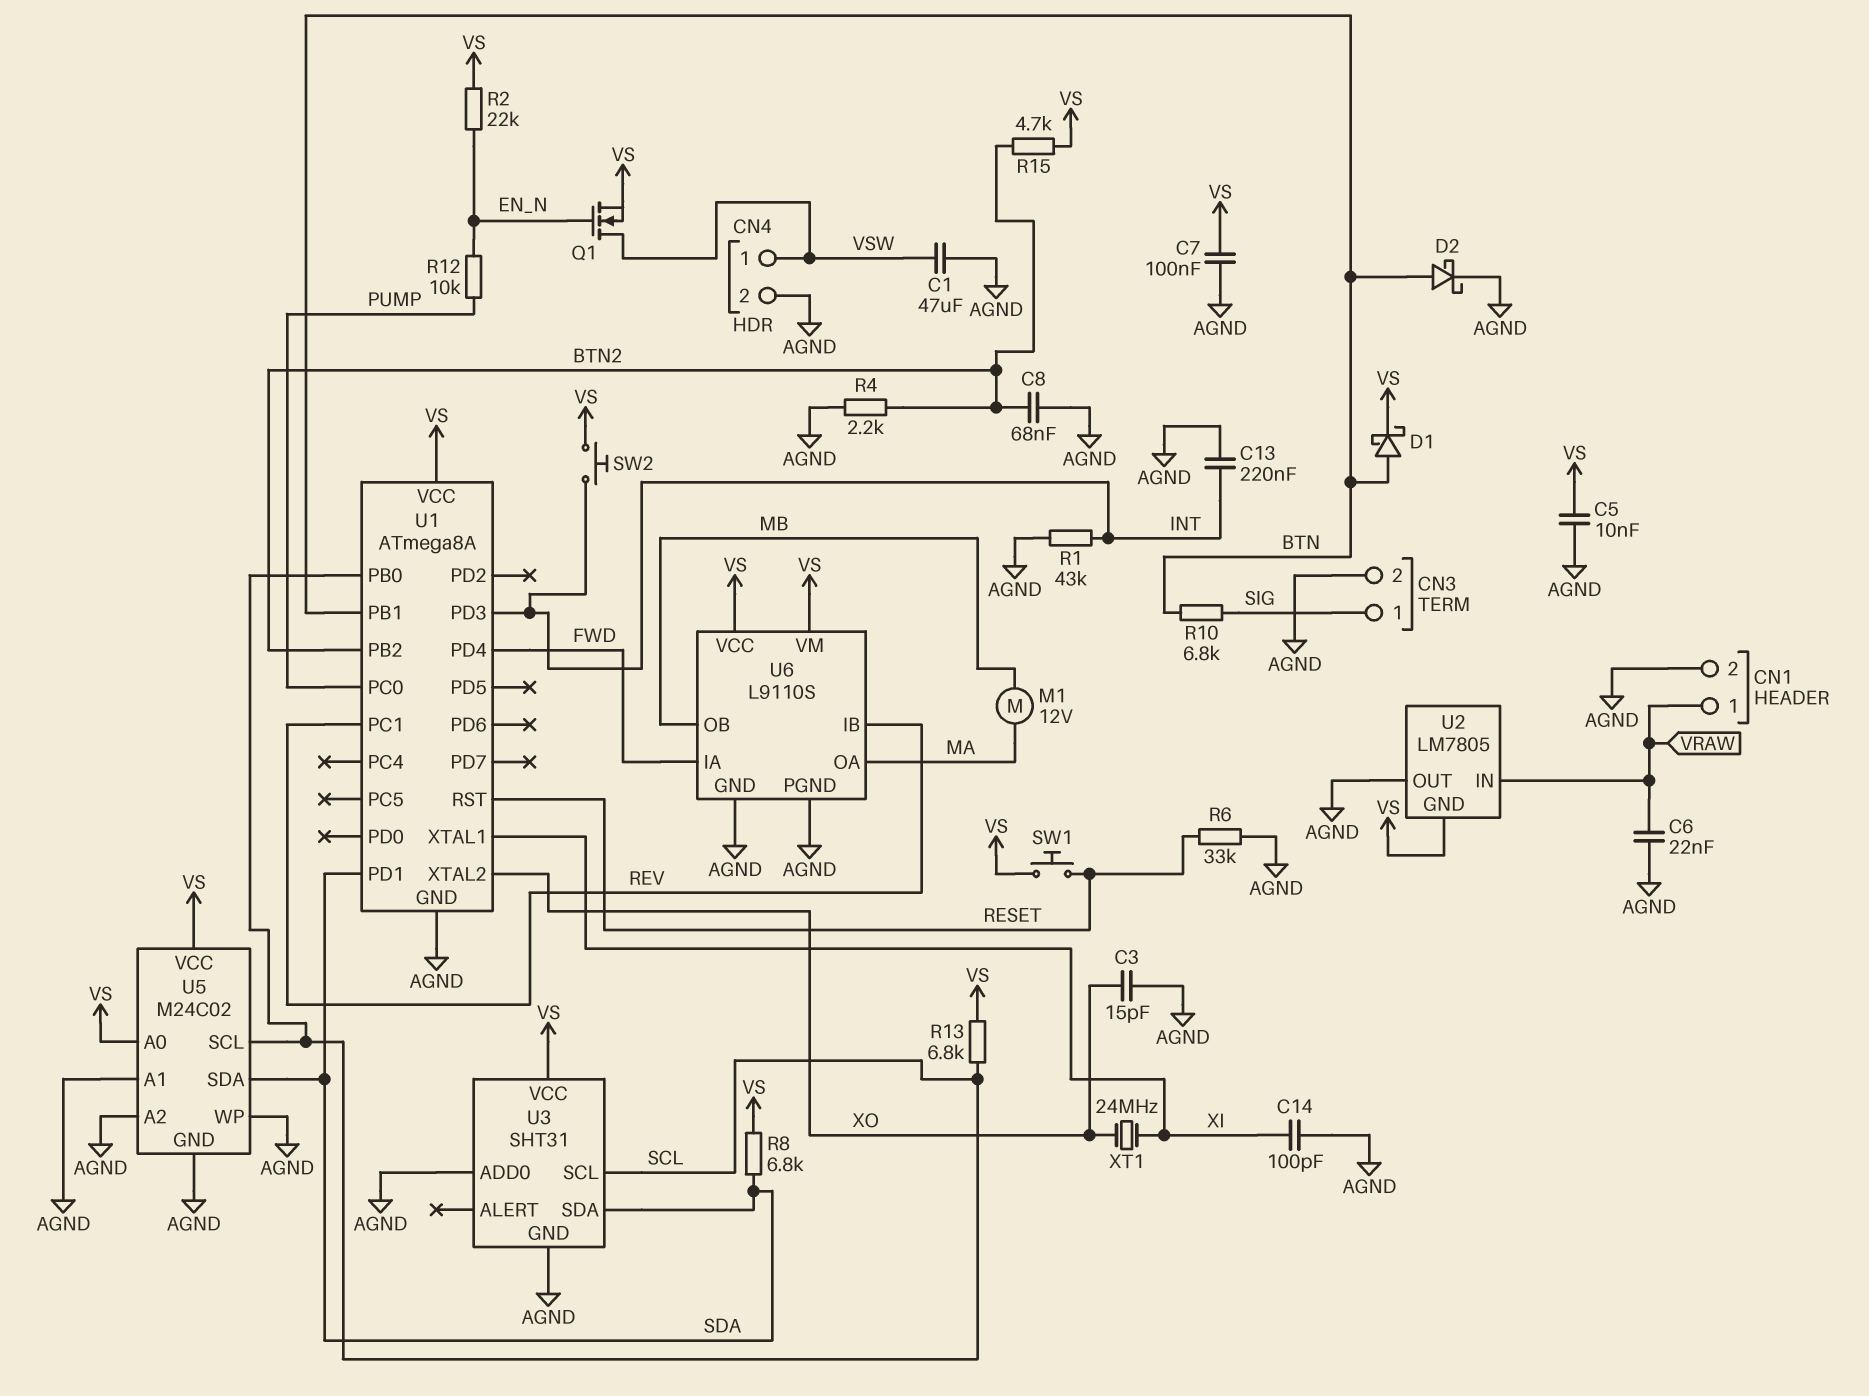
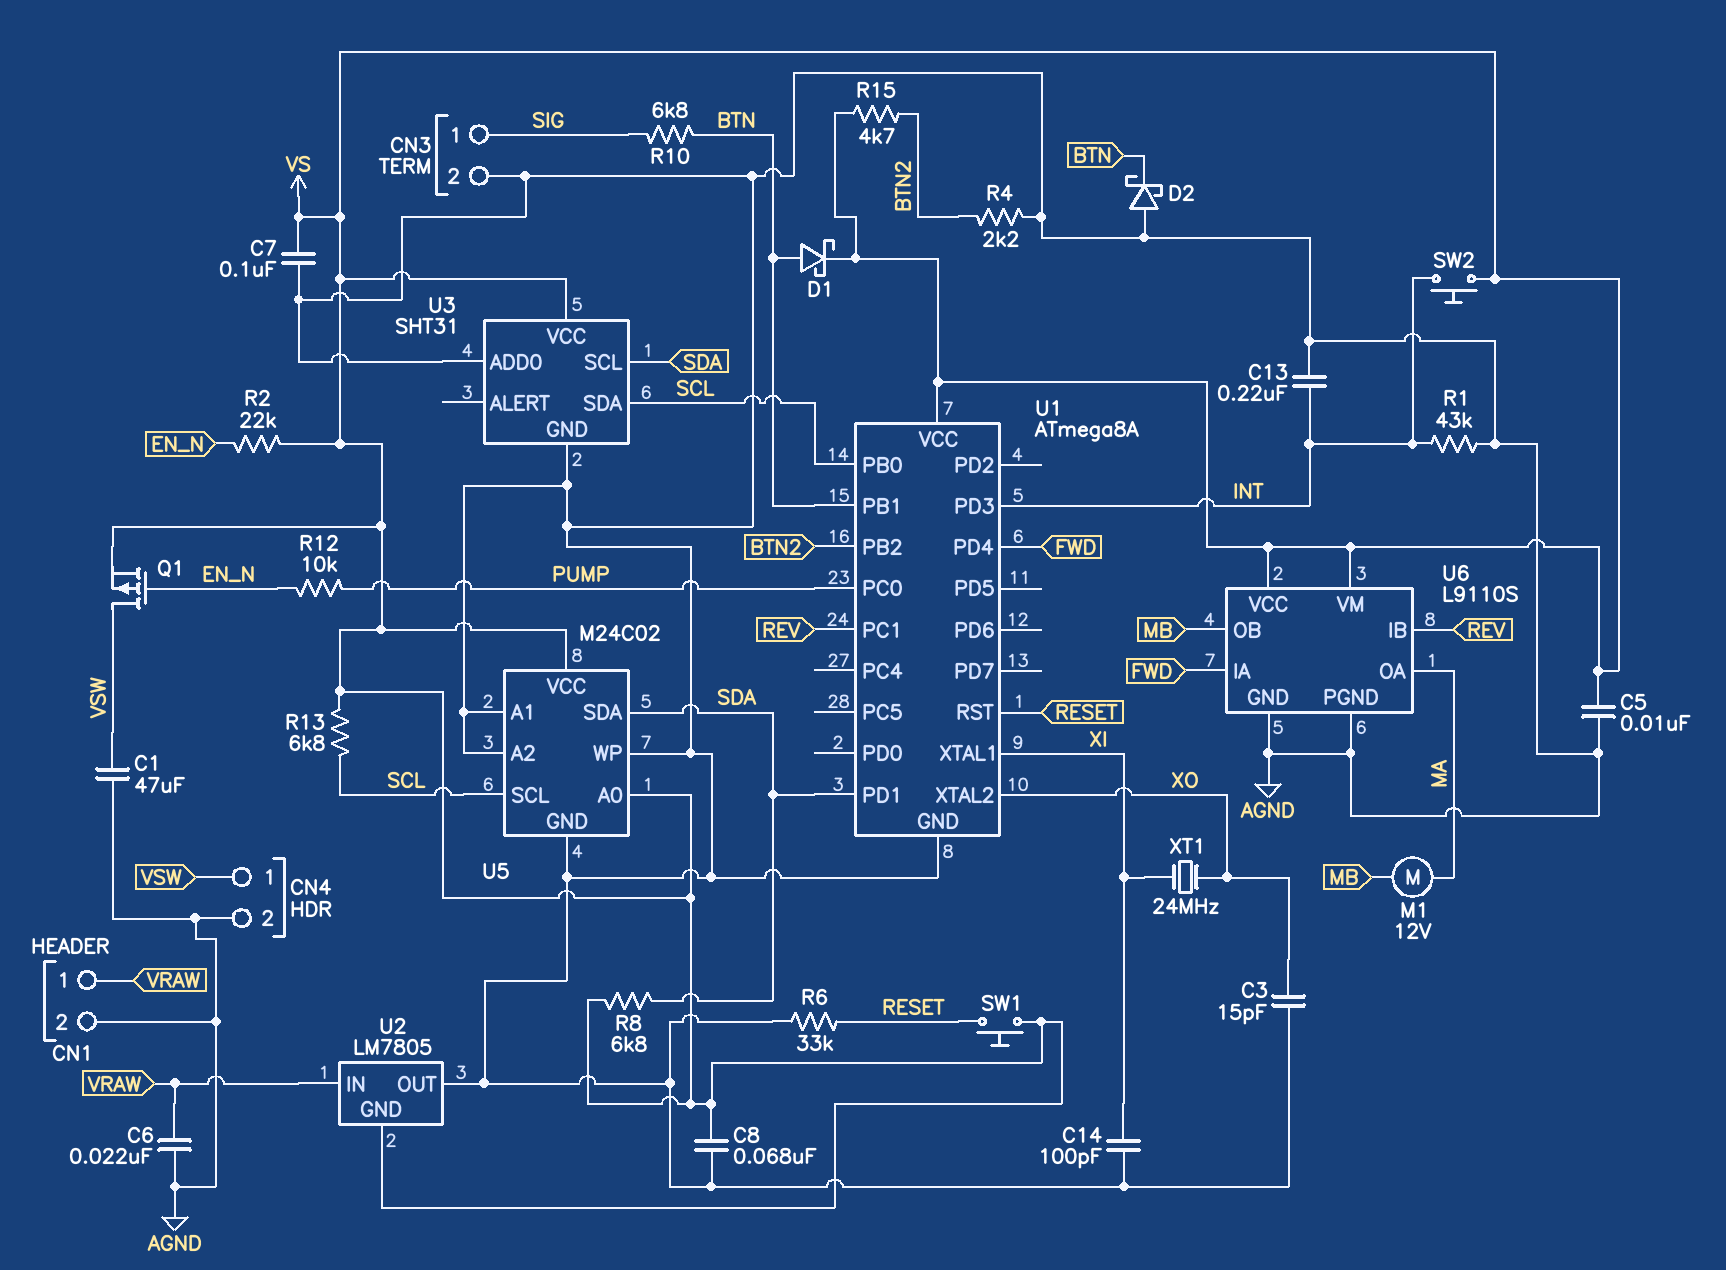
C8: 68nF (AGND, BTN2) -> 68nF (AGND, VS)
D2: schottky (A BTN, K AGND) -> schottky (A AGND, K BTN)
Q1: NMOS (G EN_N, D VSW, S VS) -> PMOS (G EN_N, D VSW, S VS)
U3 pin SCL: SCL -> SDA
U3 pin SDA: SDA -> SCL

